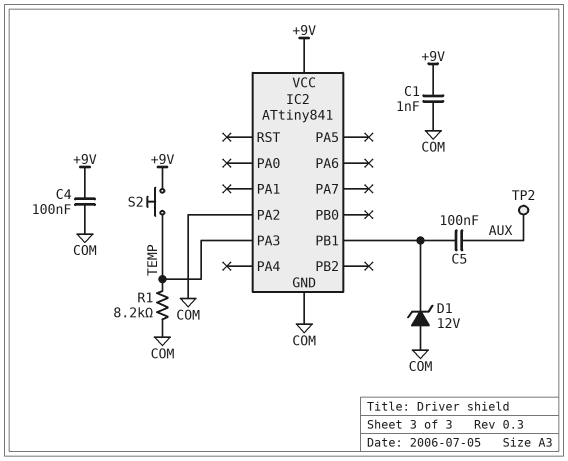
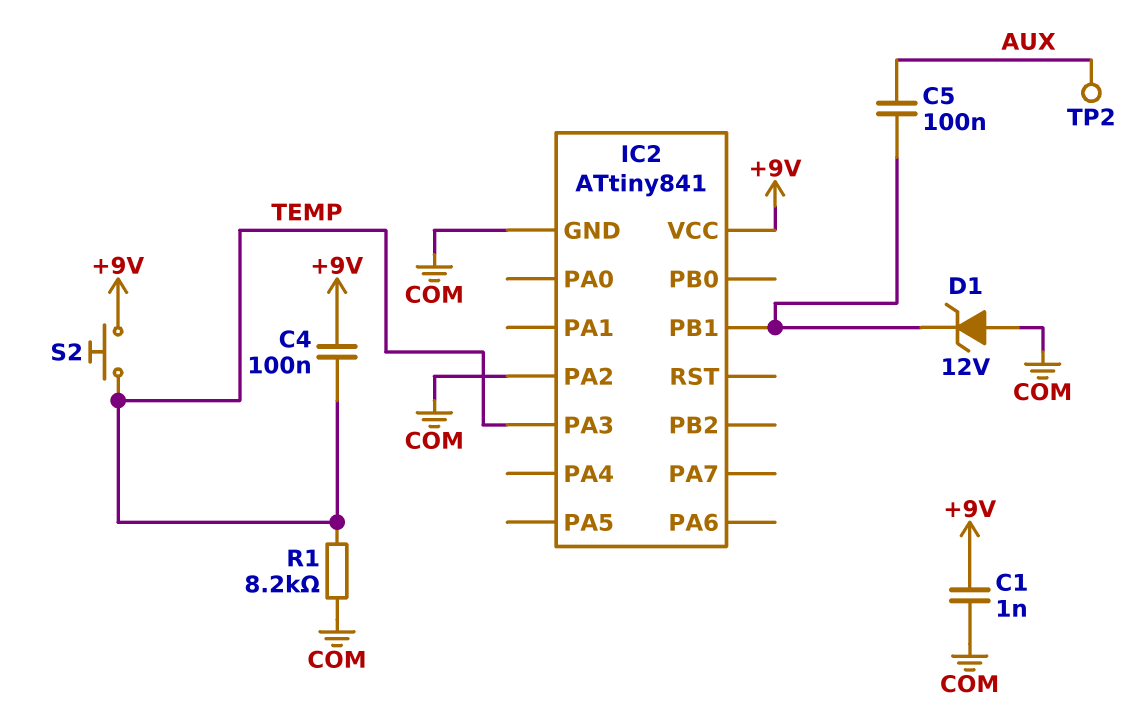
C4: 100nF (+9V, COM) -> 100nF (+9V, TEMP)

